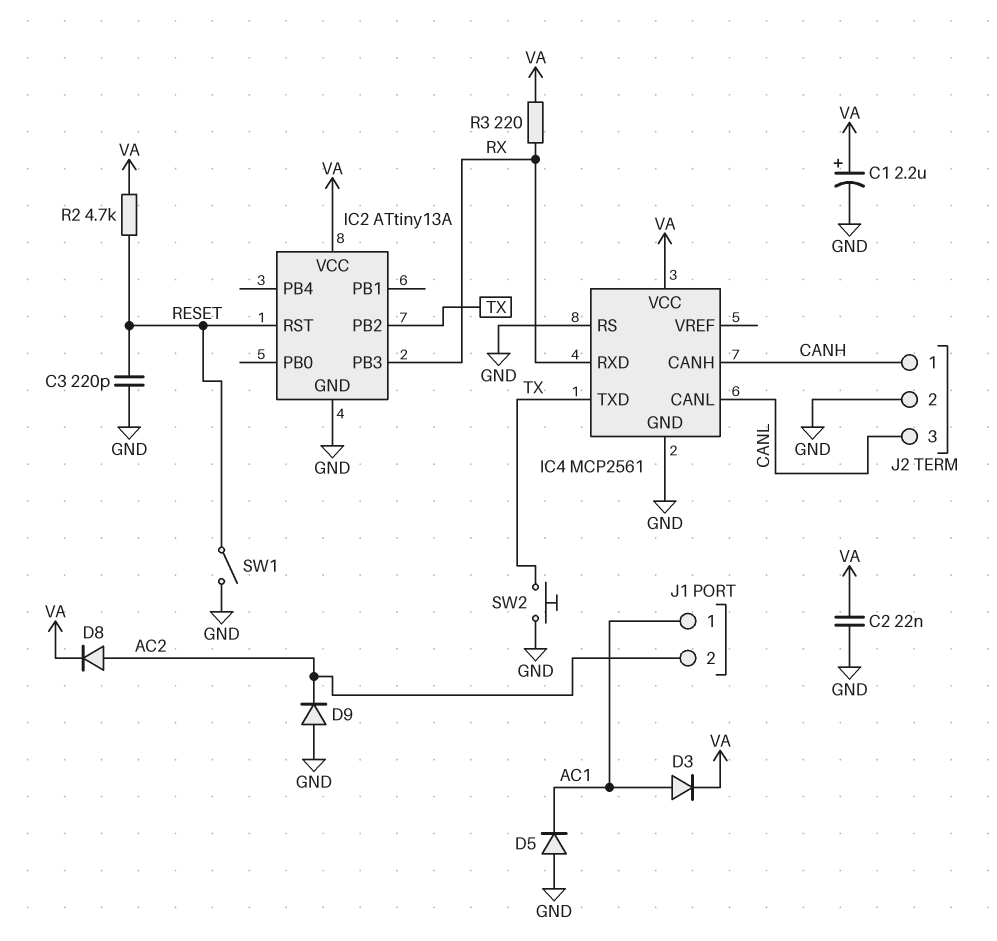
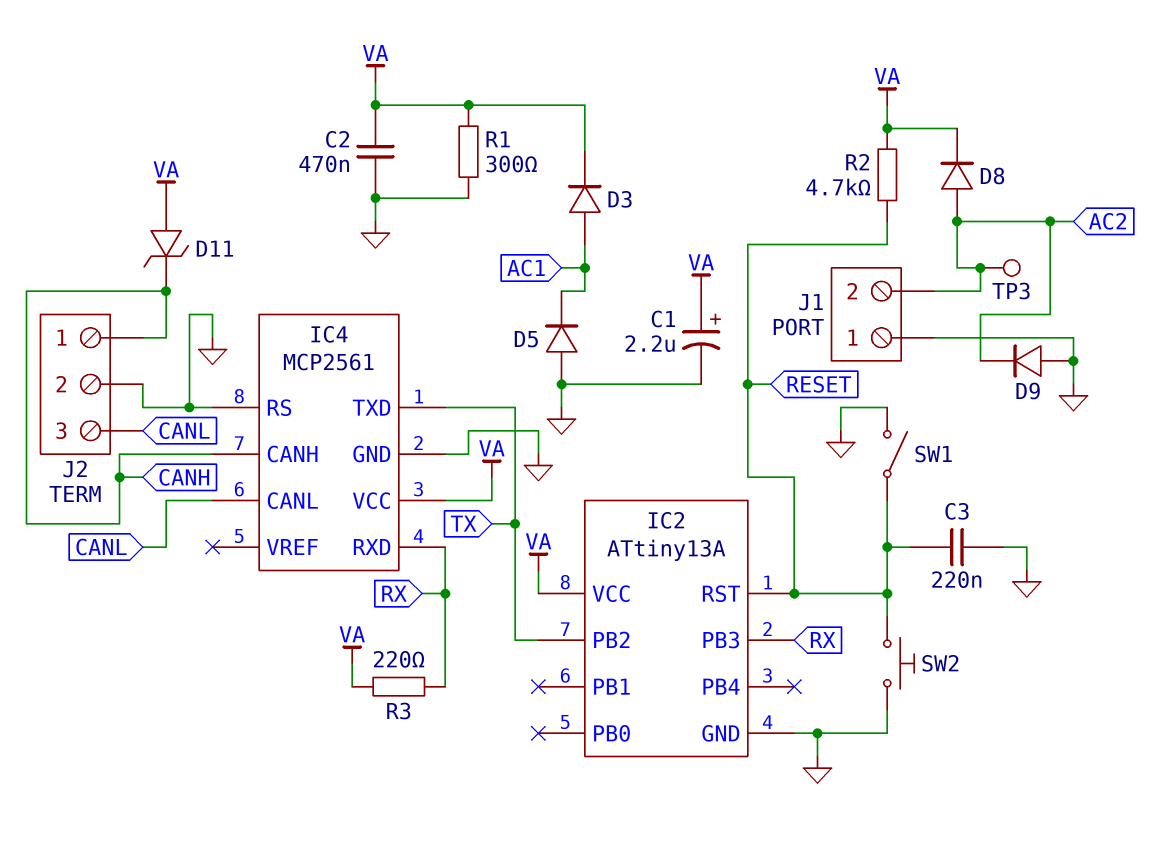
C2: 22nF (GND, VA) -> 470nF (GND, VA)
C3: 220pF (GND, RESET) -> 220nF (GND, RESET)
D11: none -> zener (A VA, K CANH)
J1 pin 1: AC1 -> GND
R1: none -> 300 (GND, VA)
SW2: button (GND, TX) -> button (GND, RESET)
TP3: none -> test point (AC2)

